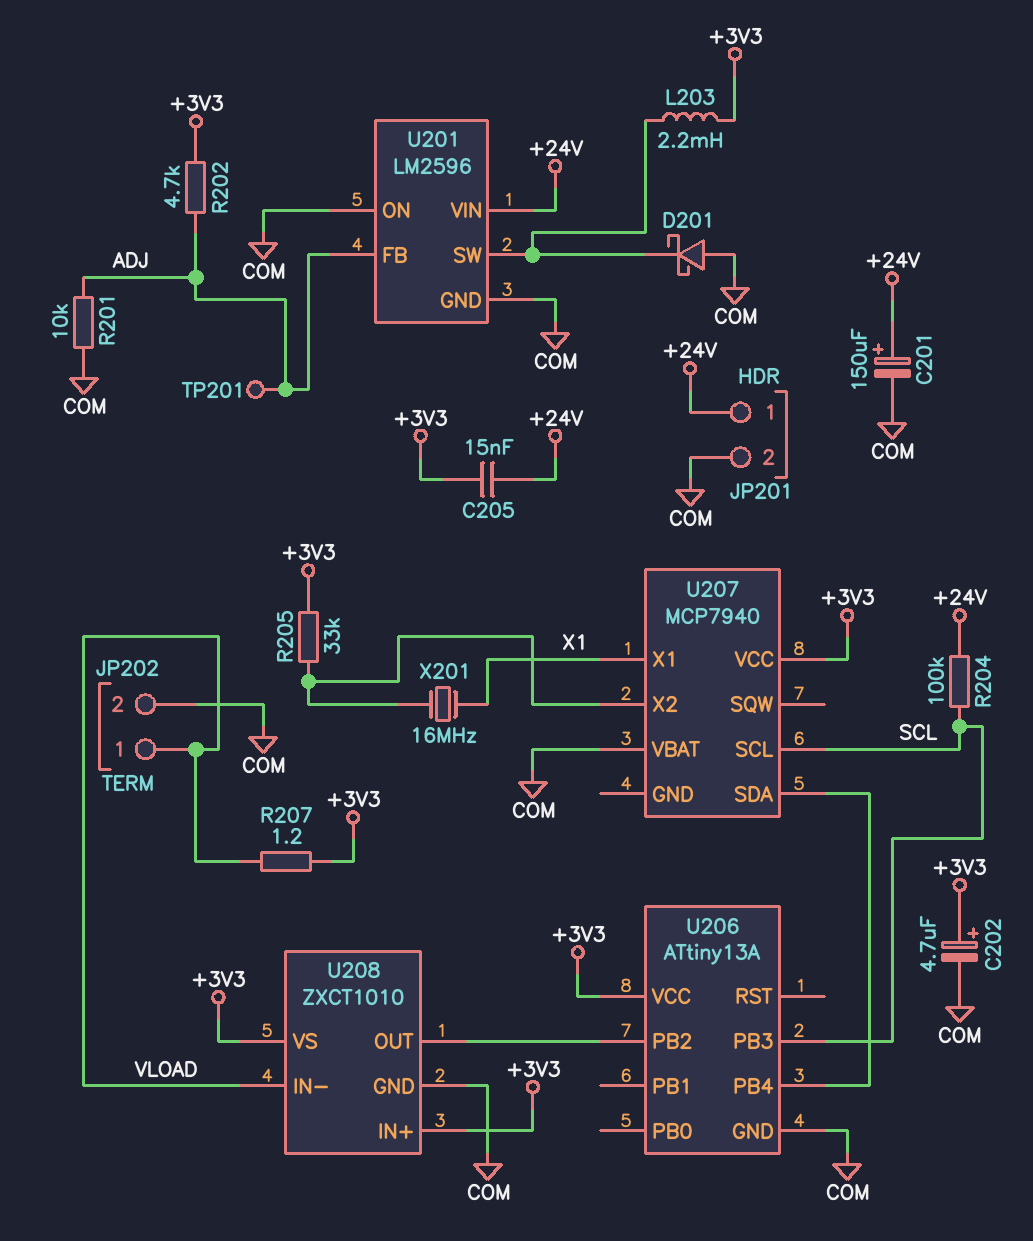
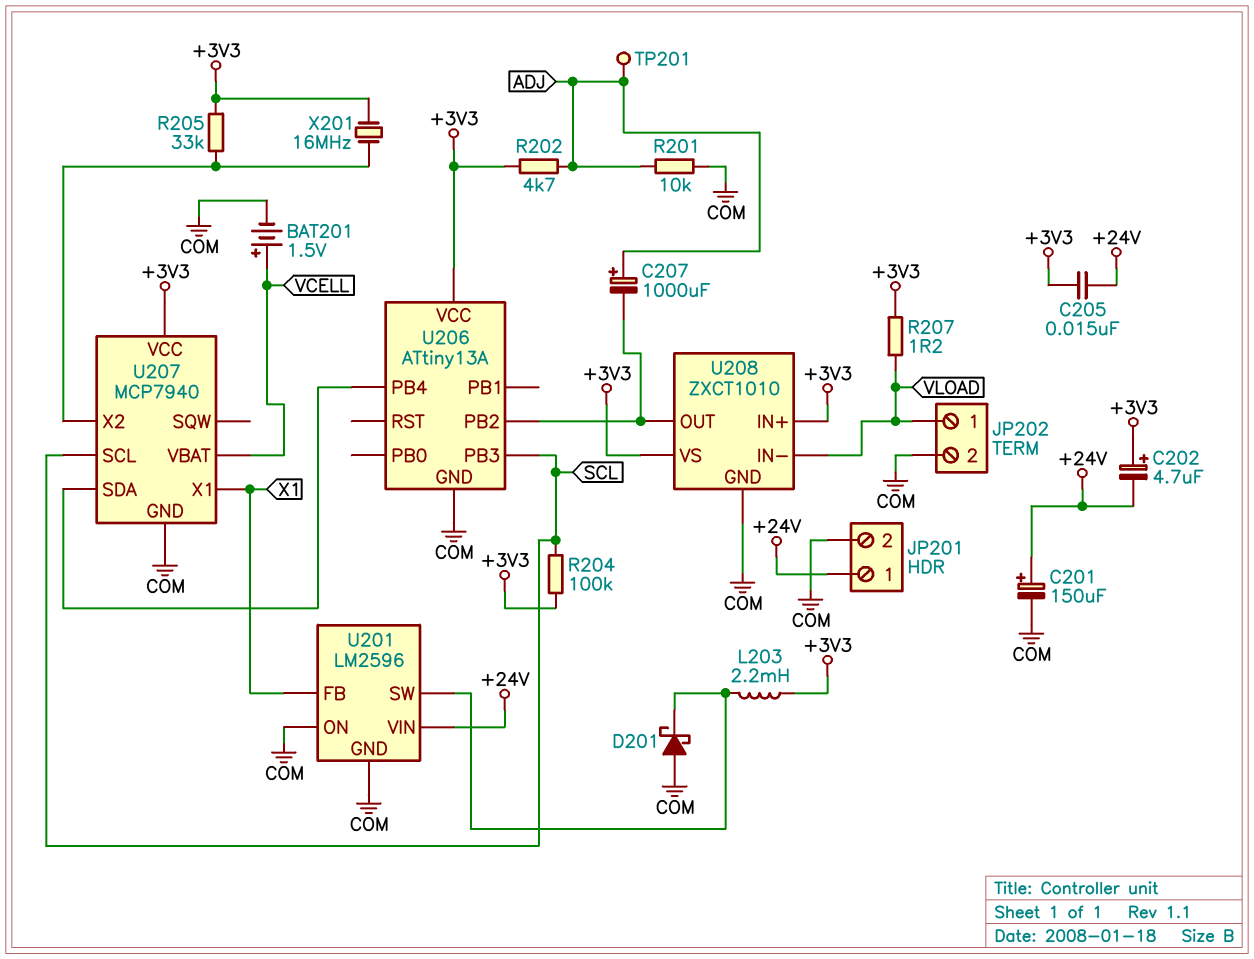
BAT201: none -> 1.5V (plus VCELL, minus COM)
C202: 4.7uF (plus +3V3, minus COM) -> 4.7uF (plus +3V3, minus +24V)
C207: none -> 1000uF (plus ADJ, minus U206/PB2)
R204: 100k (+24V, SCL) -> 100k (+3V3, SCL)
U201 pin FB: ADJ -> X1
U207 pin GND: none -> COM
U207 pin VBAT: COM -> VCELL
X201: 16MHz (U207/X2, X1) -> 16MHz (+3V3, U207/X2)

